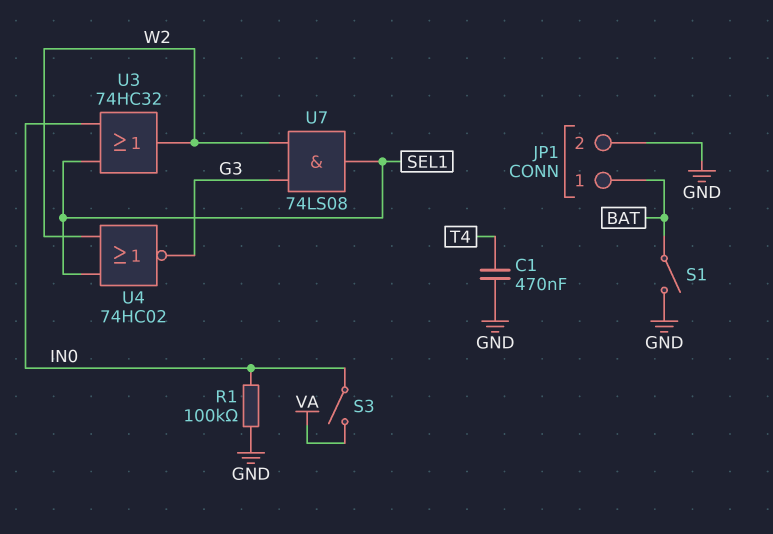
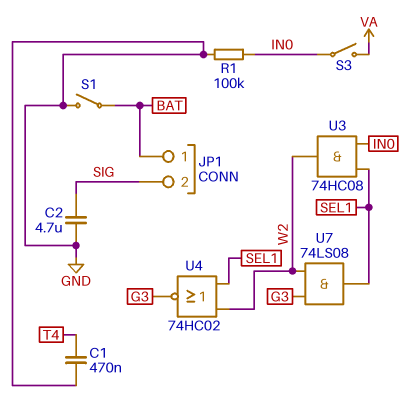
C2: none -> 4.7uF (GND, SIG)
JP1 pin 2: GND -> SIG
U3: OR 74HC32 (in IN0, in SEL1, out W2) -> AND 74HC08 (in IN0, in SEL1, out W2)

